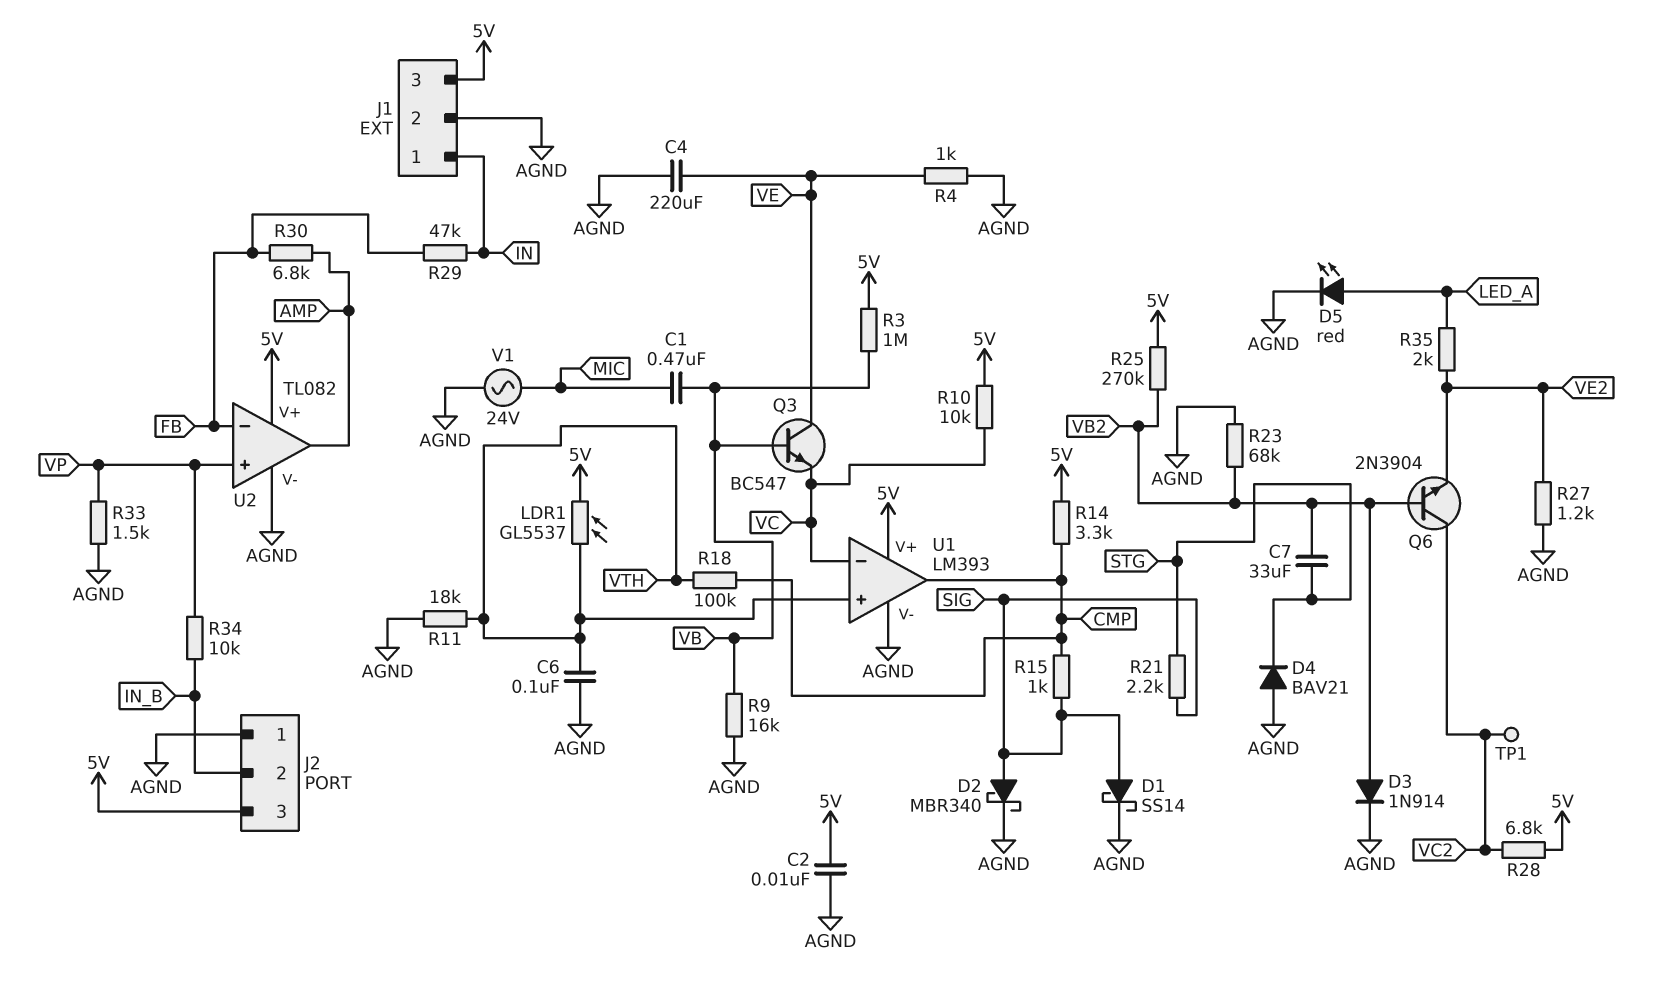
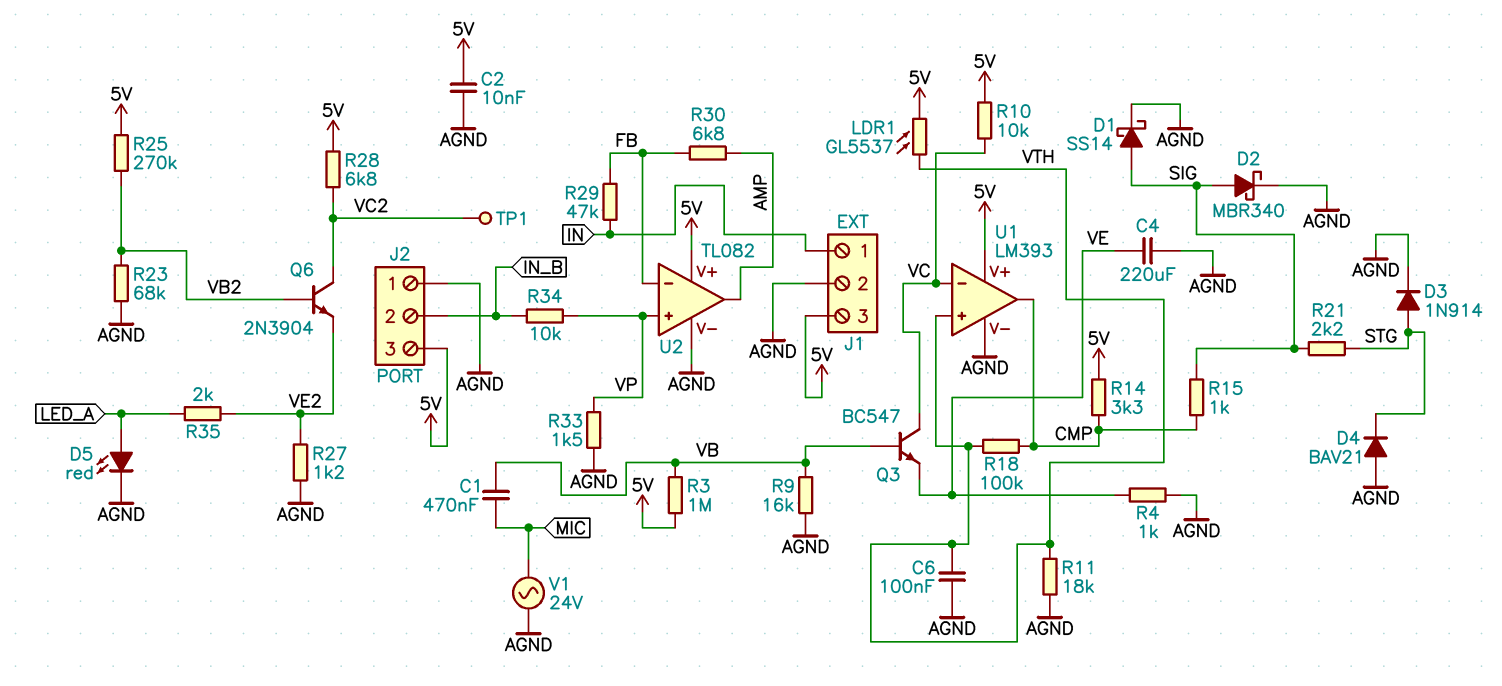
C7: 33uF (STG, VB2) -> none
D3: diode 1N914 (A VB2, K AGND) -> diode 1N914 (A STG, K AGND)
Q3: NPN BC547 (B VB, C VE, E VC) -> NPN BC547 (B VB, C VC, E VE)

